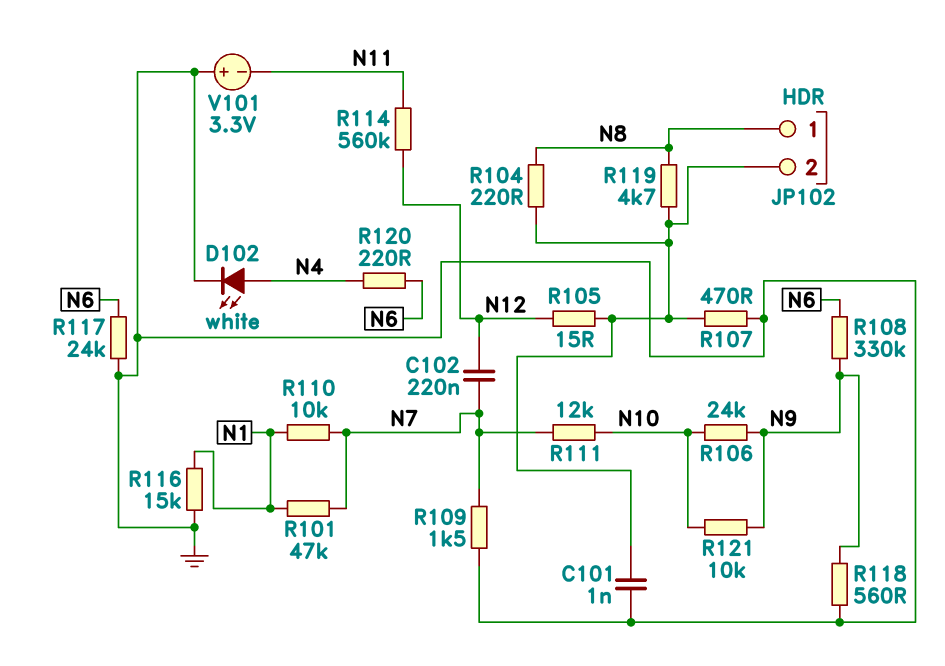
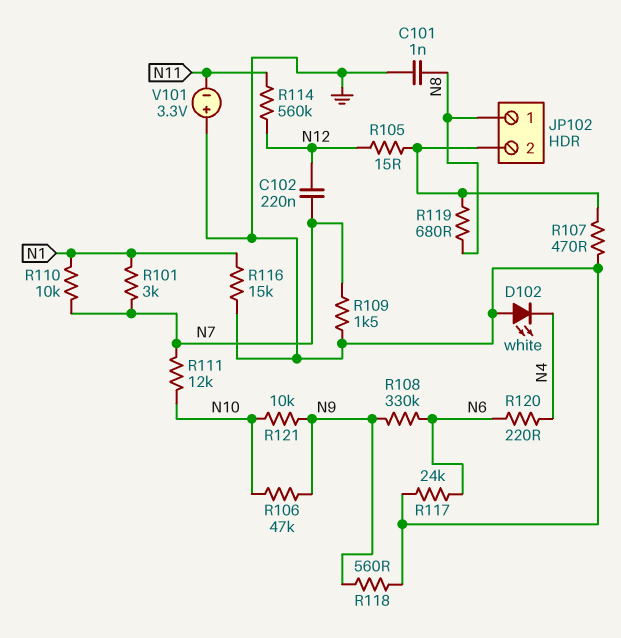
C101: 1nF (GND, JP102/2) -> 1nF (GND, N8)
D102: LED white (A N4, K GND) -> LED white (A GND, K N4)
R101: 47k (N1, N7) -> 3k (N1, N7)
R104: 220 (JP102/2, N8) -> none
R106: 24k (N9, N10) -> 47k (N9, N10)
R119: 4.7k (JP102/2, N8) -> 680 (JP102/2, N8)

